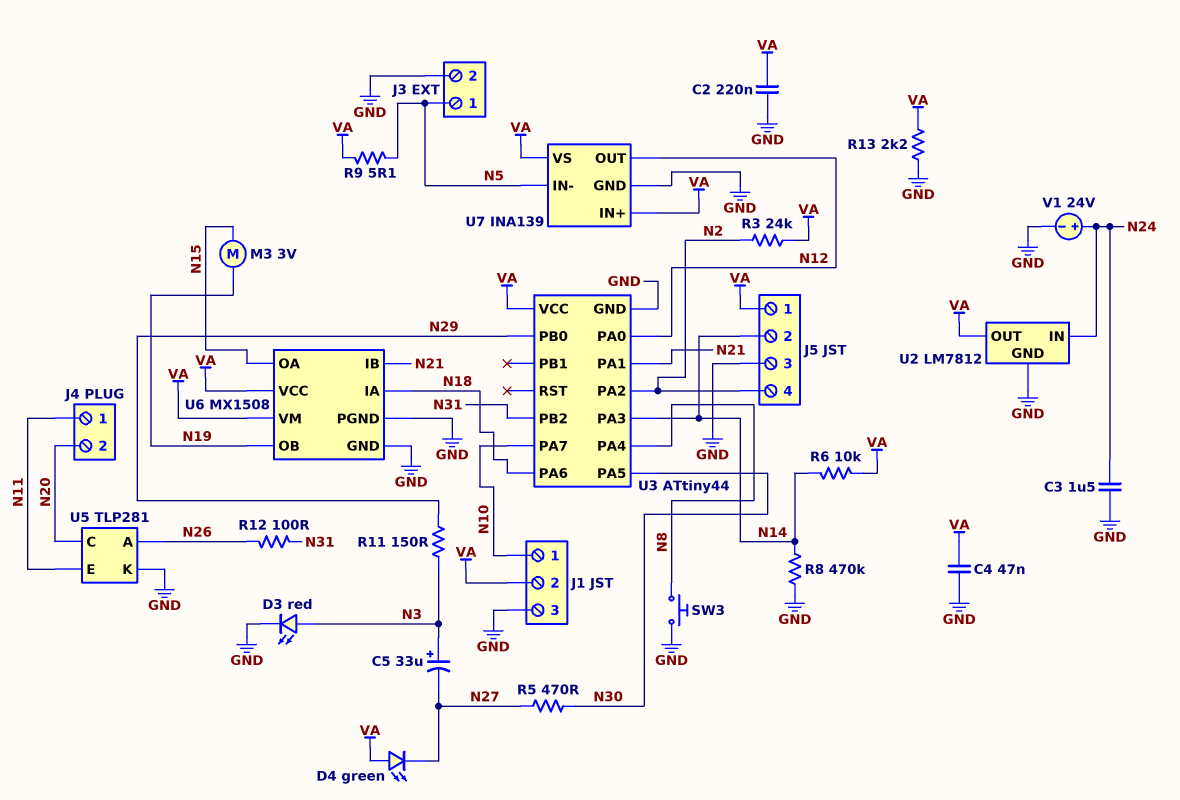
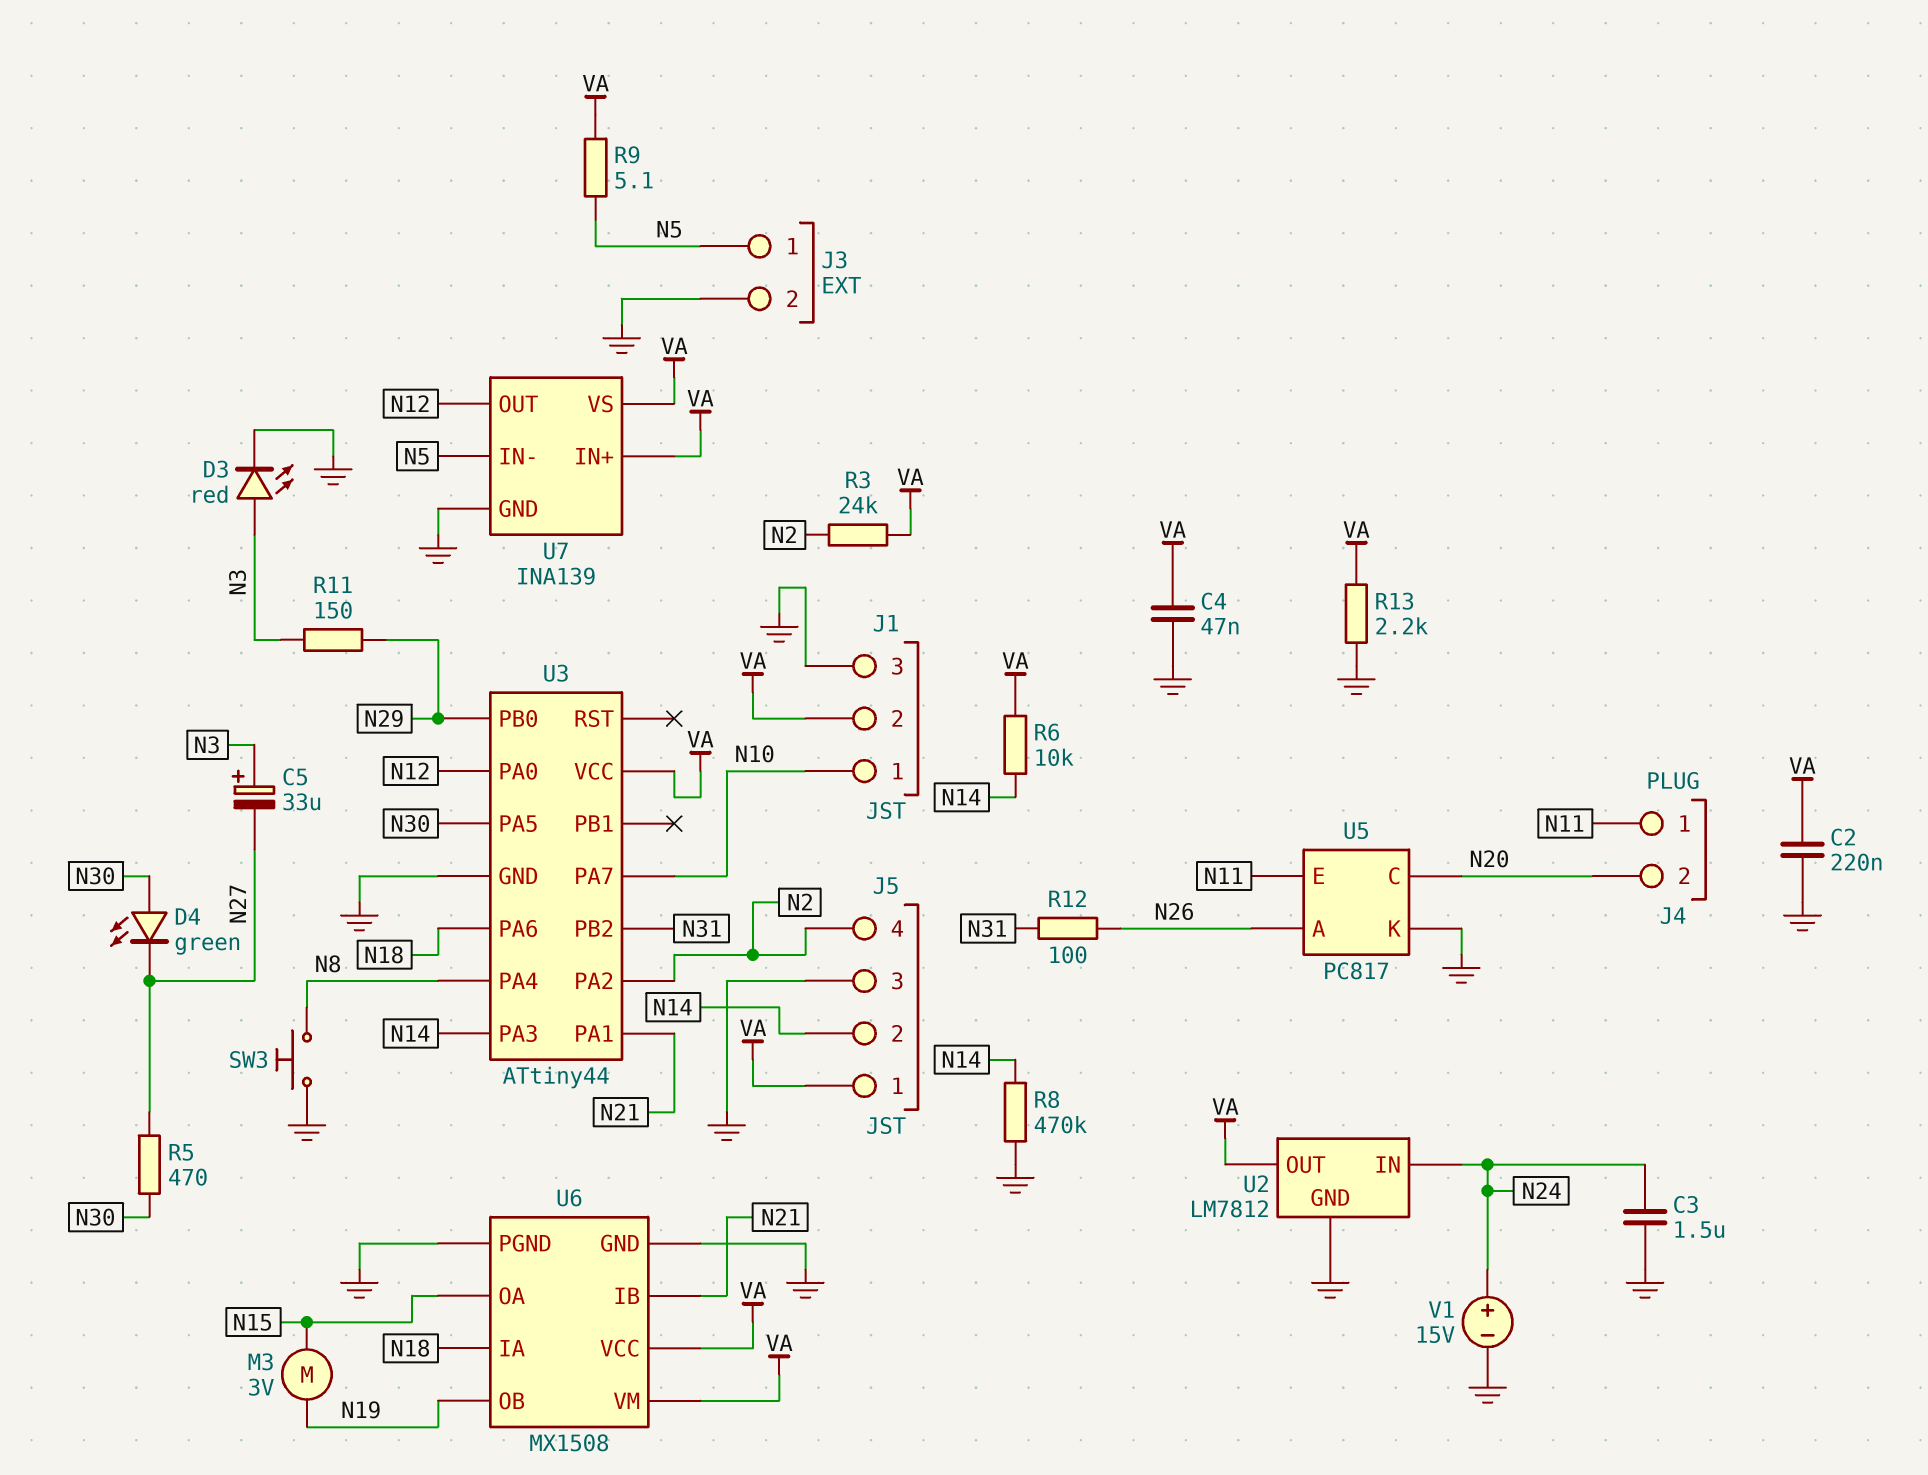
D4: LED green (A VA, K N27) -> LED green (A N30, K N27)
U5: TLP281 -> PC817
V1: 24V (plus N24, minus GND) -> 15V (plus N24, minus GND)

